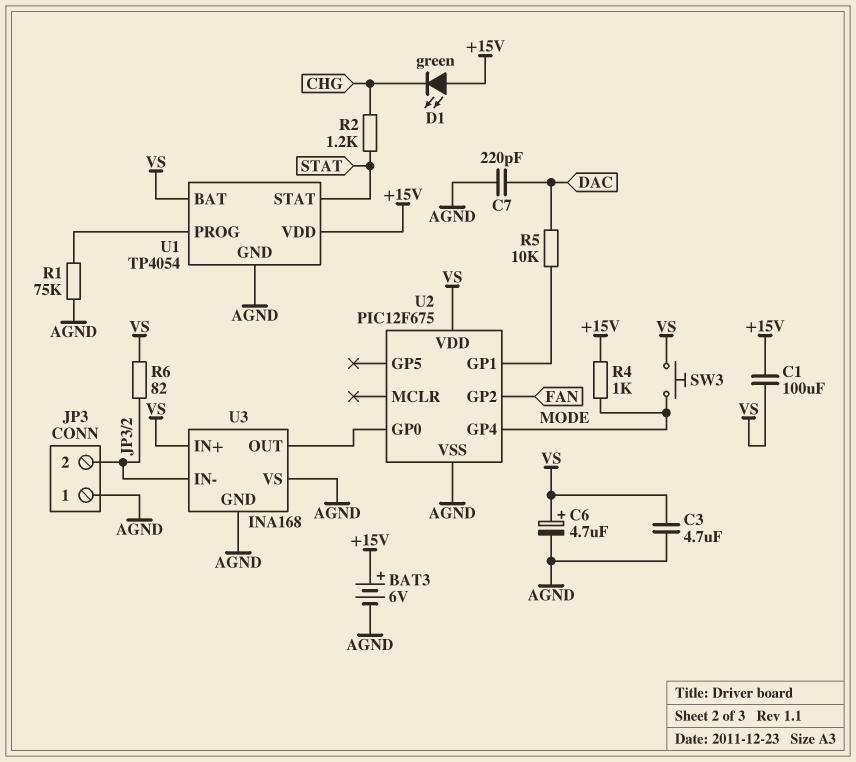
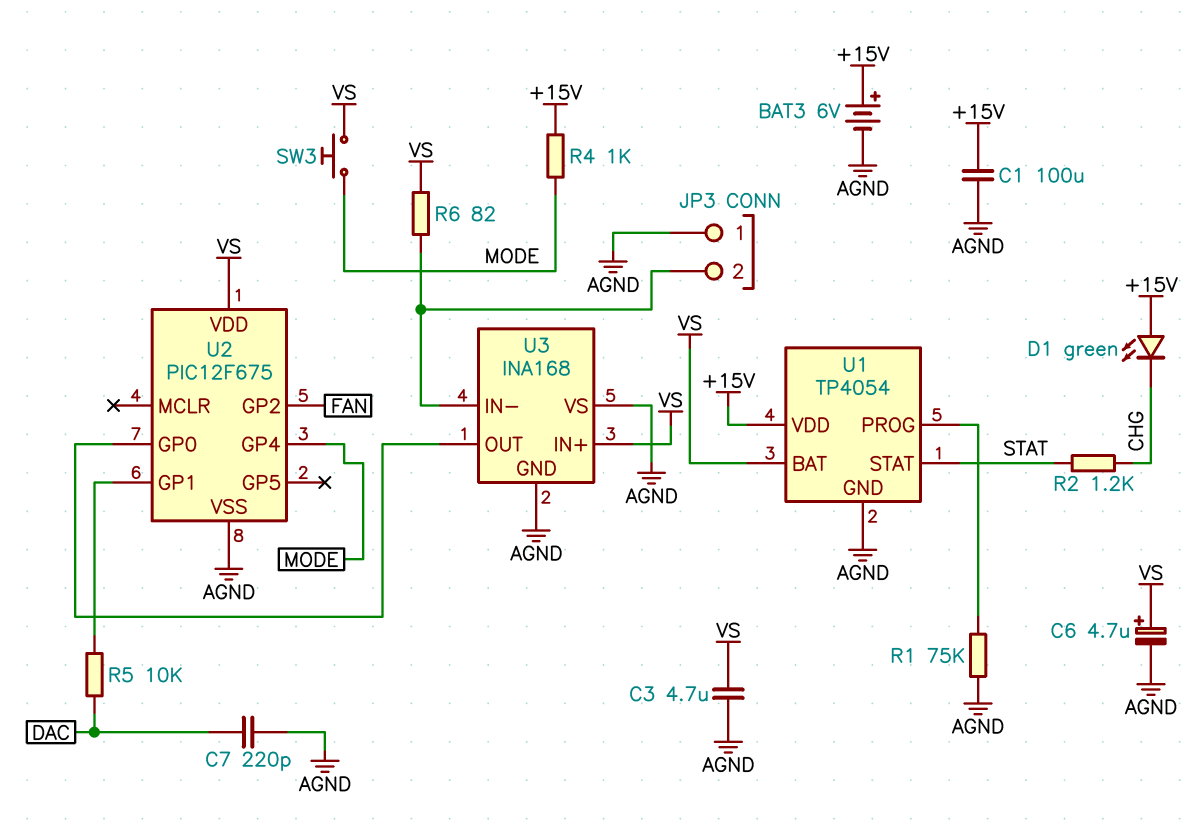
C1: 100uF (+15V, VS) -> 100uF (+15V, AGND)

